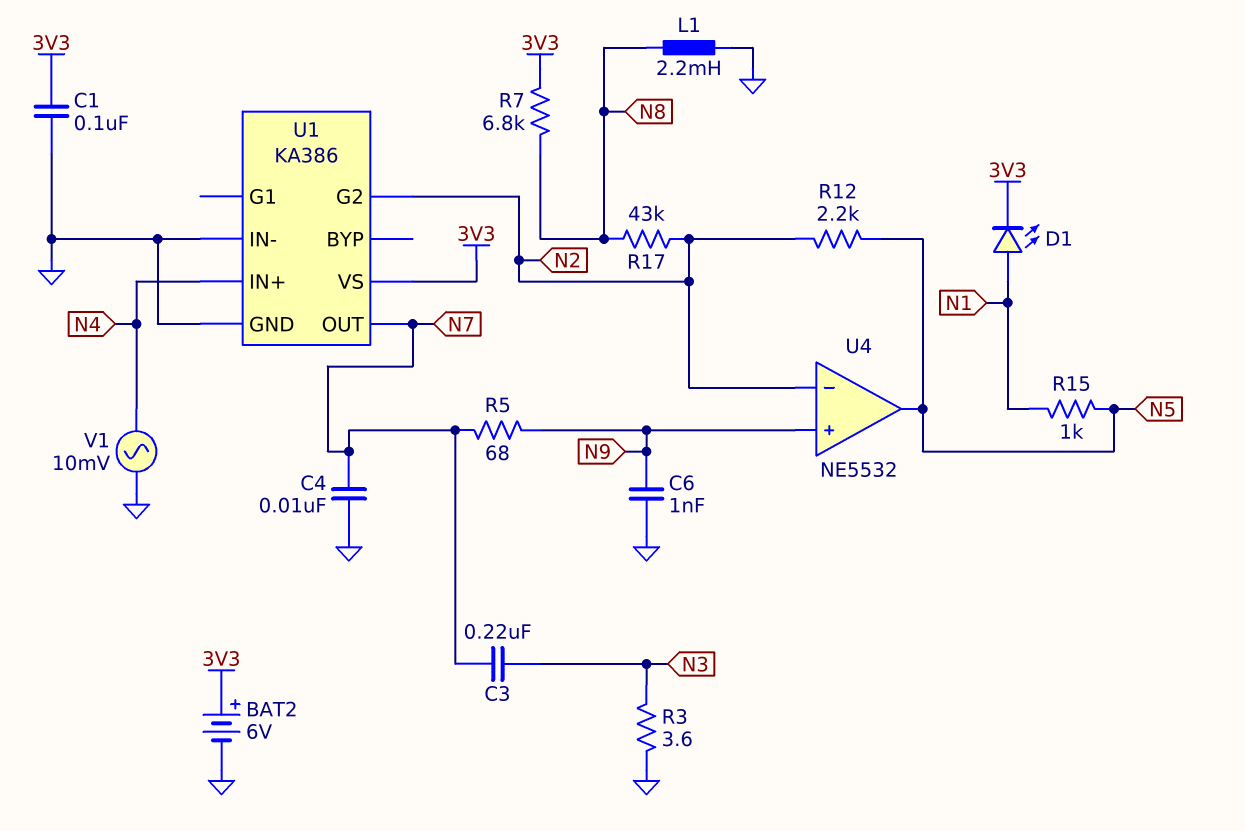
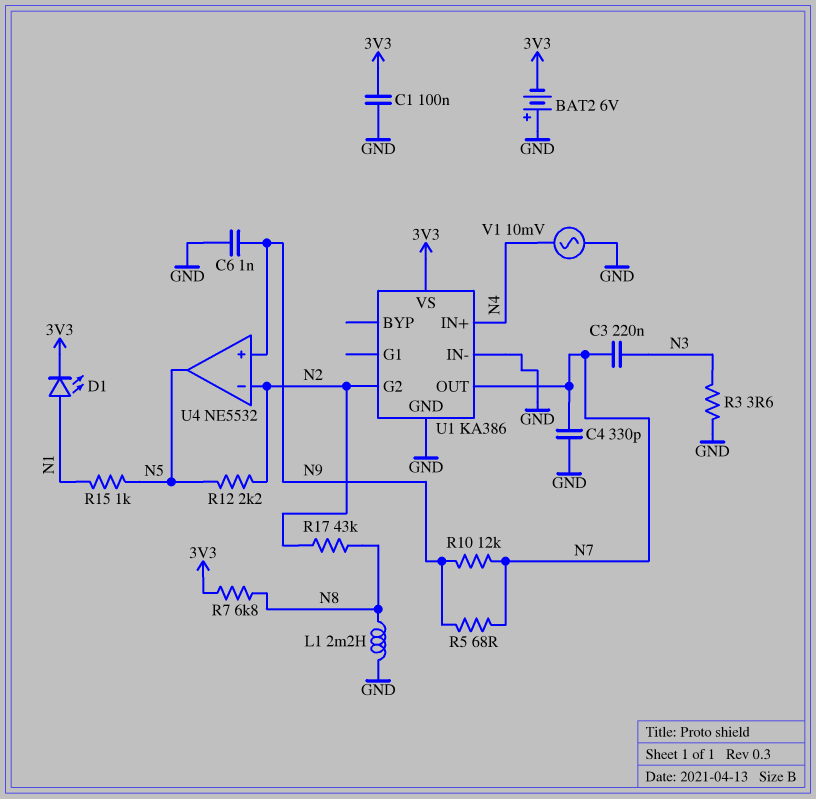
BAT2: 6V (plus 3V3, minus GND) -> 6V (plus GND, minus 3V3)
C4: 10nF (GND, N7) -> 330pF (GND, N7)
R10: none -> 12k (N7, N9)

